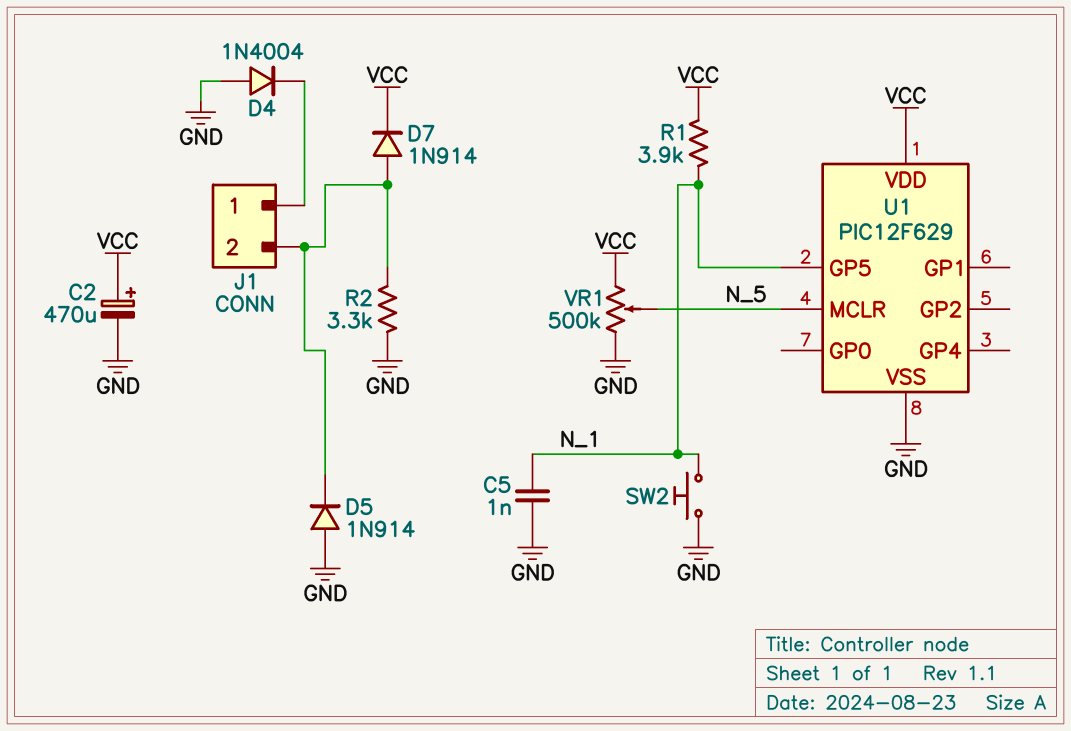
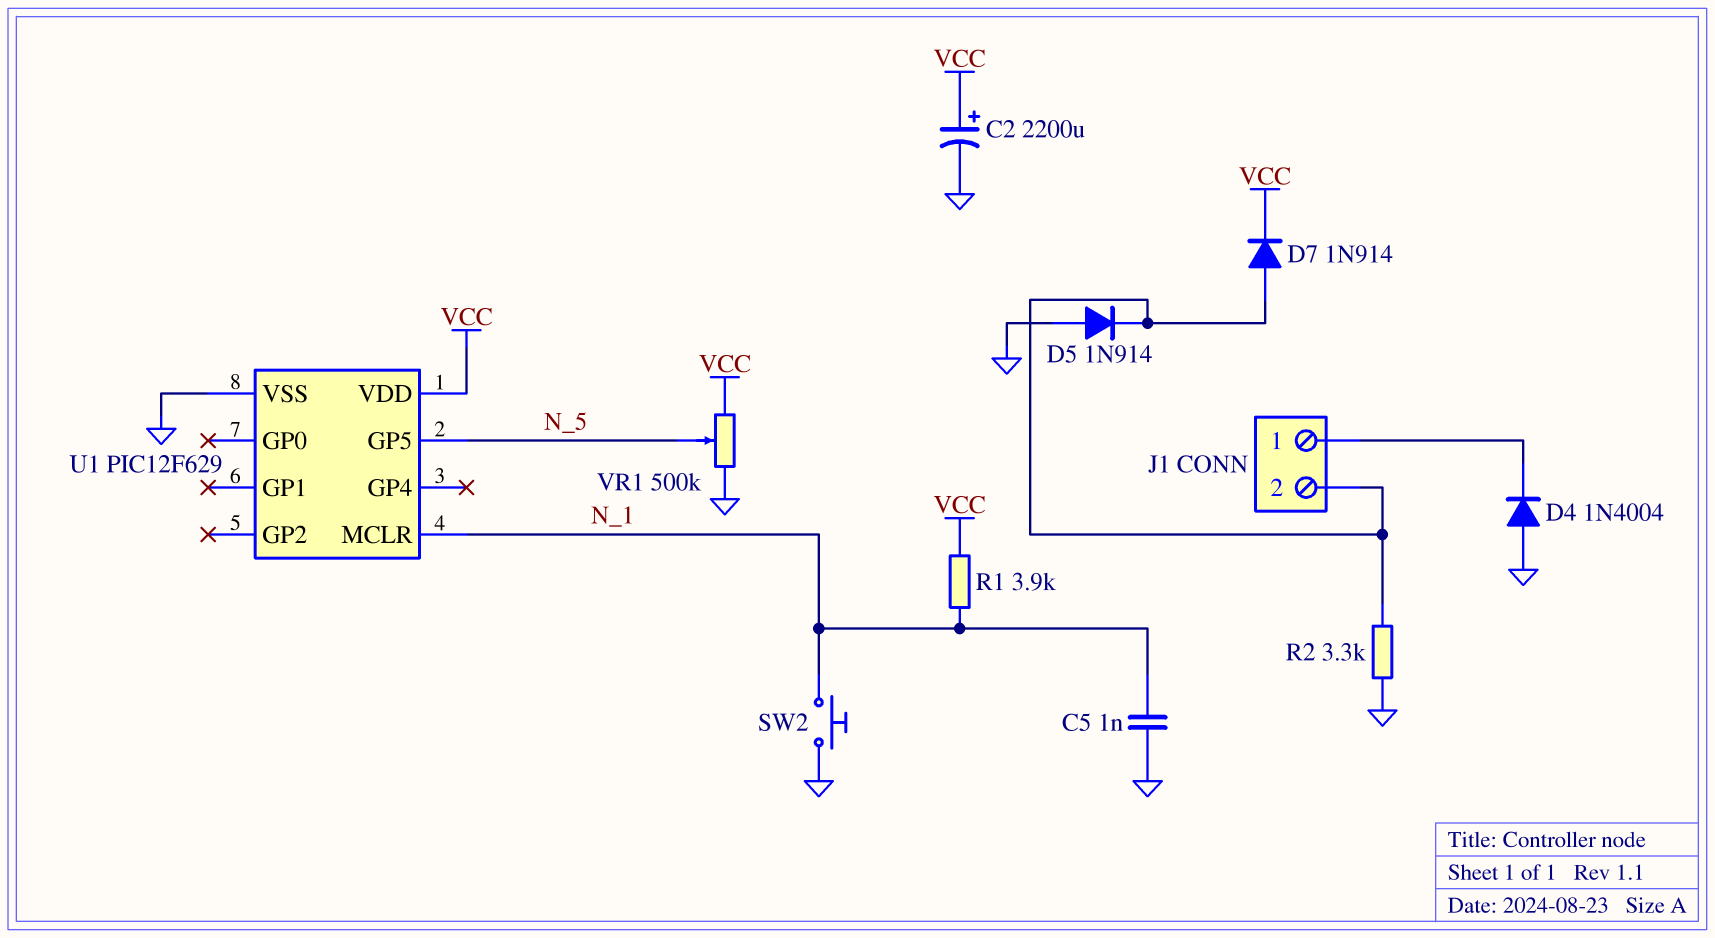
C2: 470uF (plus VCC, minus GND) -> 2200uF (plus VCC, minus GND)
U1 pin GP5: N_1 -> N_5
U1 pin MCLR: N_5 -> N_1

